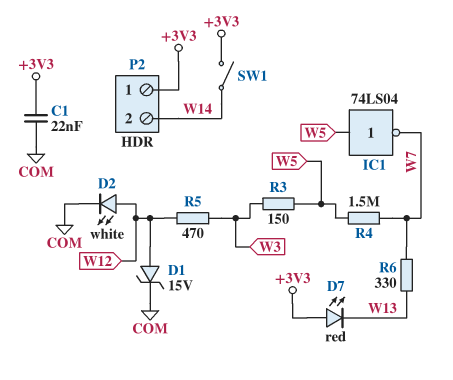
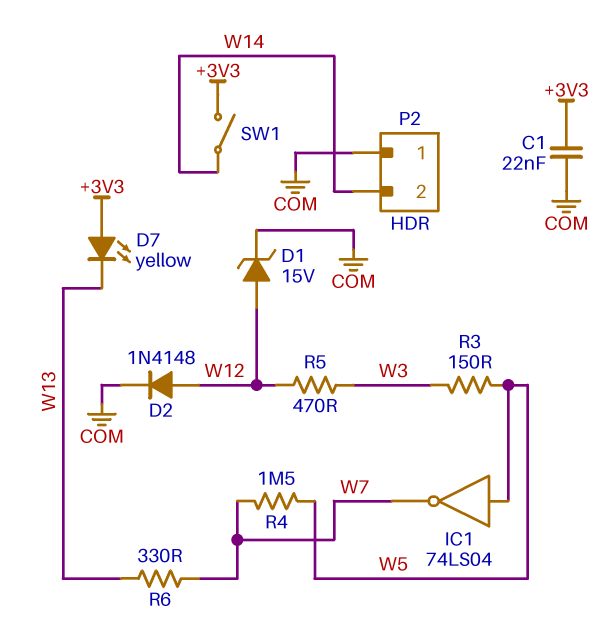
D2: LED white (A W12, K COM) -> diode 1N4148 (A W12, K COM)
D7: LED red (A +3V3, K W13) -> LED yellow (A +3V3, K W13)
P2 pin 1: +3V3 -> COM

